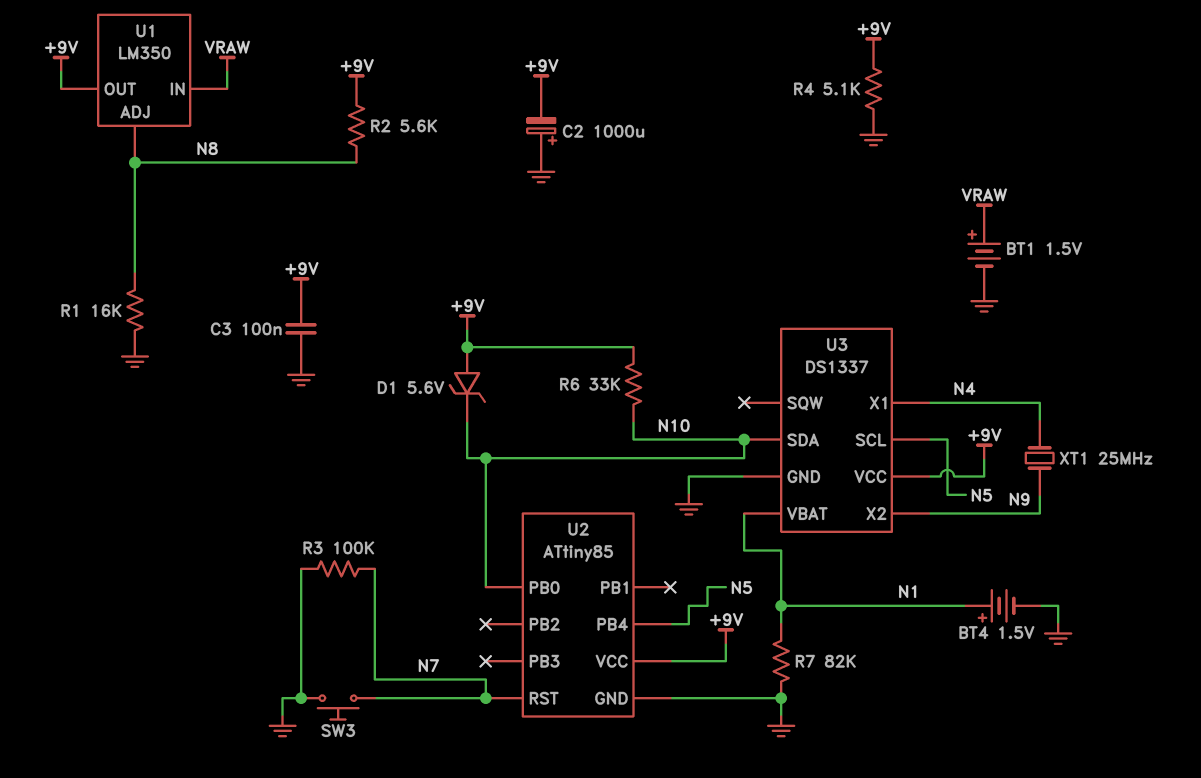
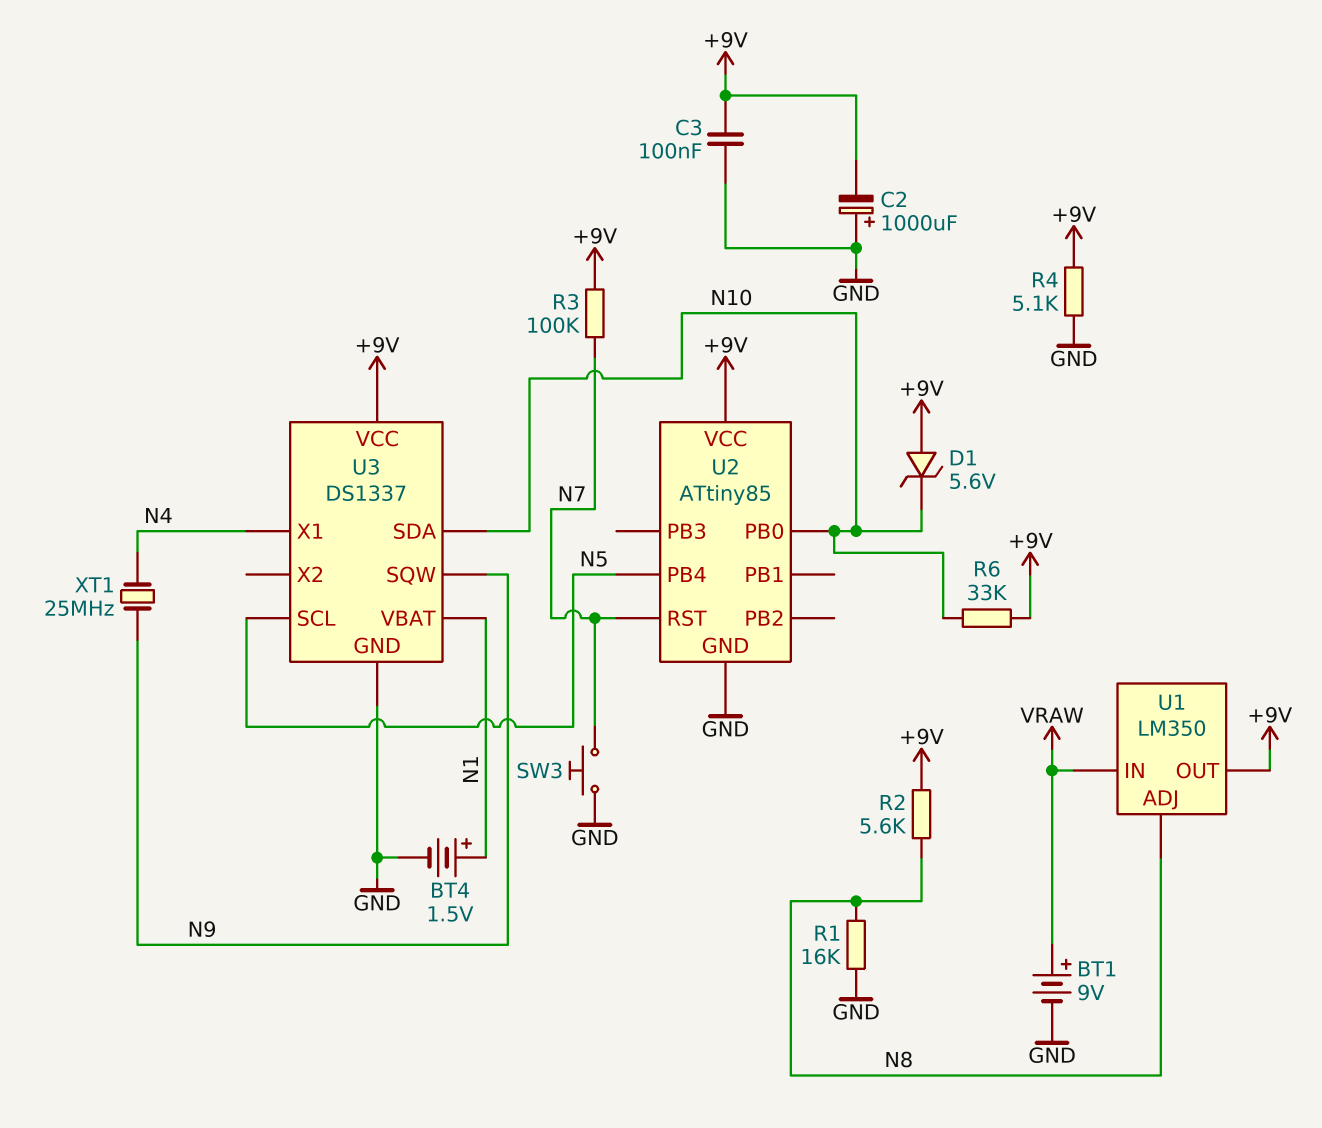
BT1: 1.5V (plus VRAW, minus GND) -> 9V (plus VRAW, minus GND)
R3: 100k (GND, N7) -> 100k (+9V, N7)
R7: 82k (GND, N1) -> none
U3 pin SQW: none -> N9
U3 pin X2: N9 -> none

